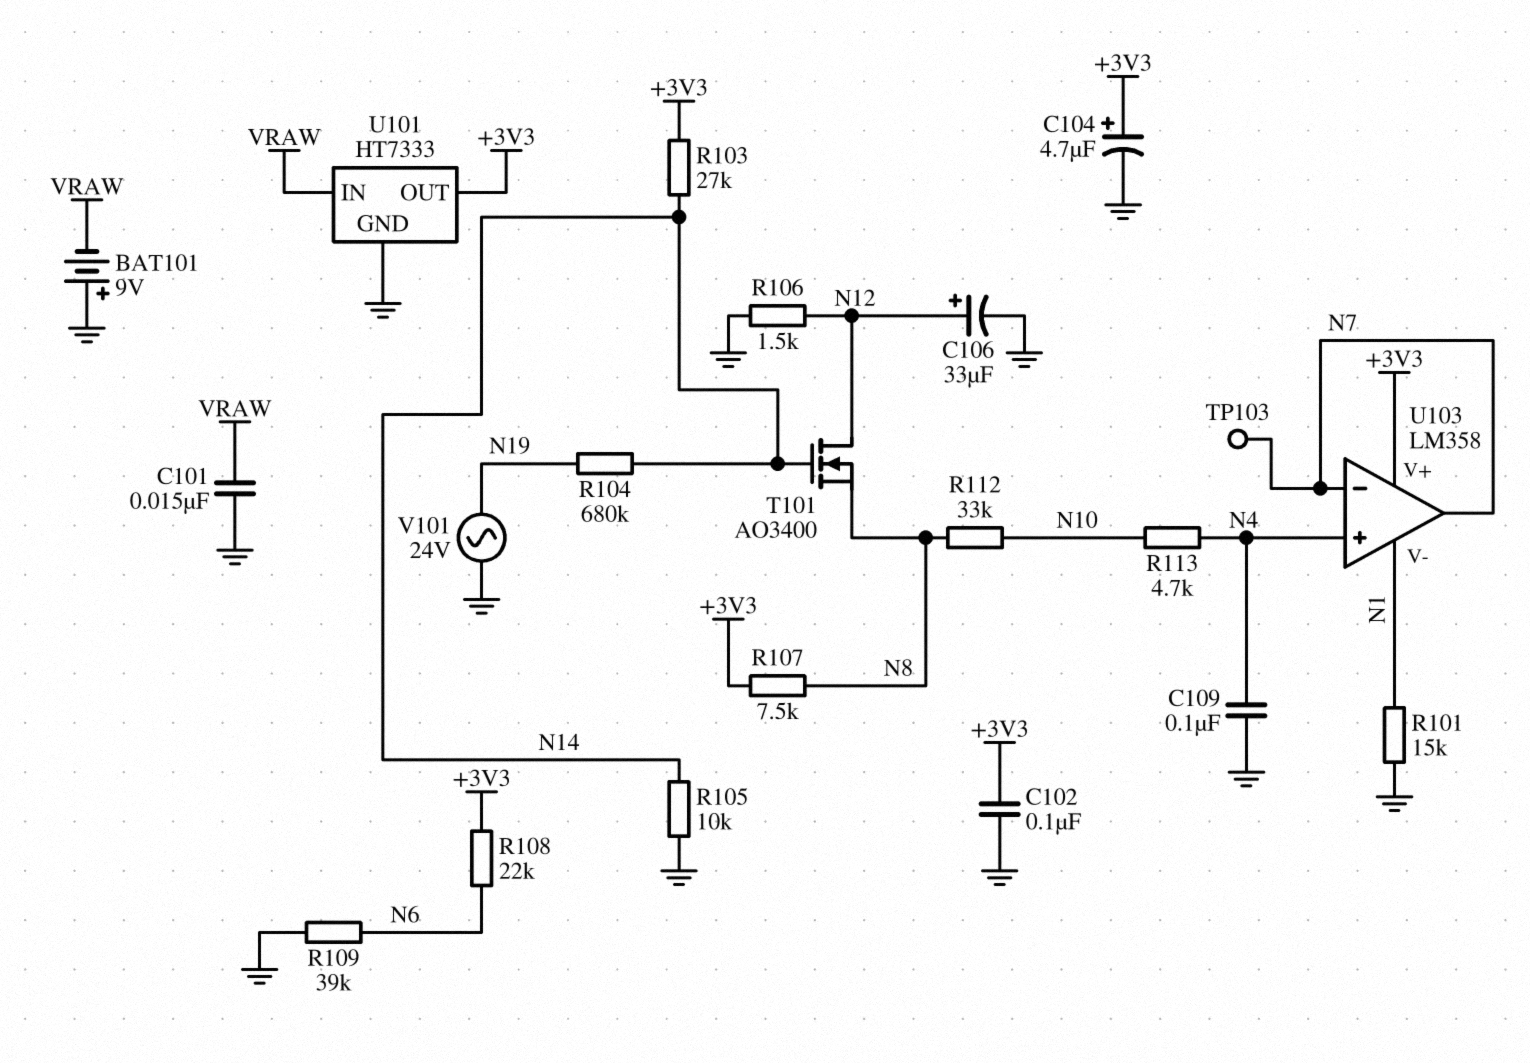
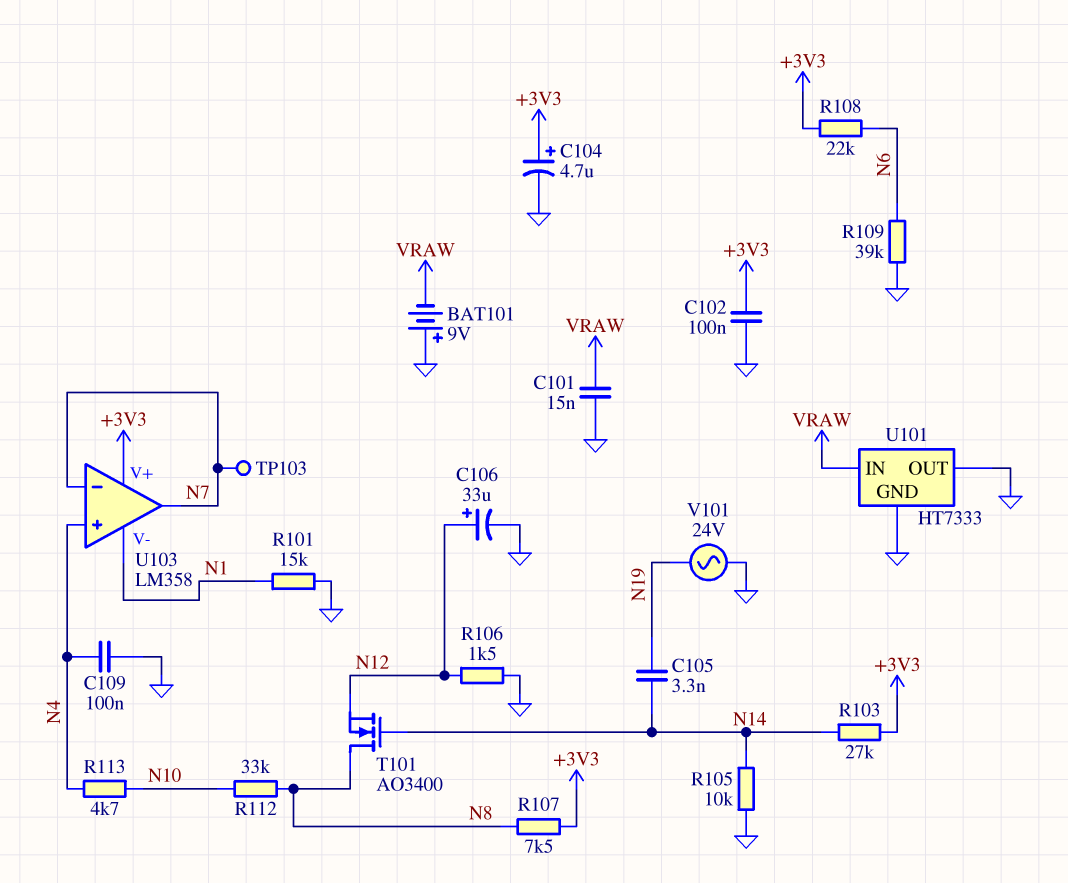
C105: none -> 3.3nF (N14, N19)
R104: 680k (N14, N19) -> none
T101: NMOS AO3400 (G N14, D N12, S N8) -> NMOS AO3400 (G N14, D N8, S N12)
U101 pin OUT: +3V3 -> GND

